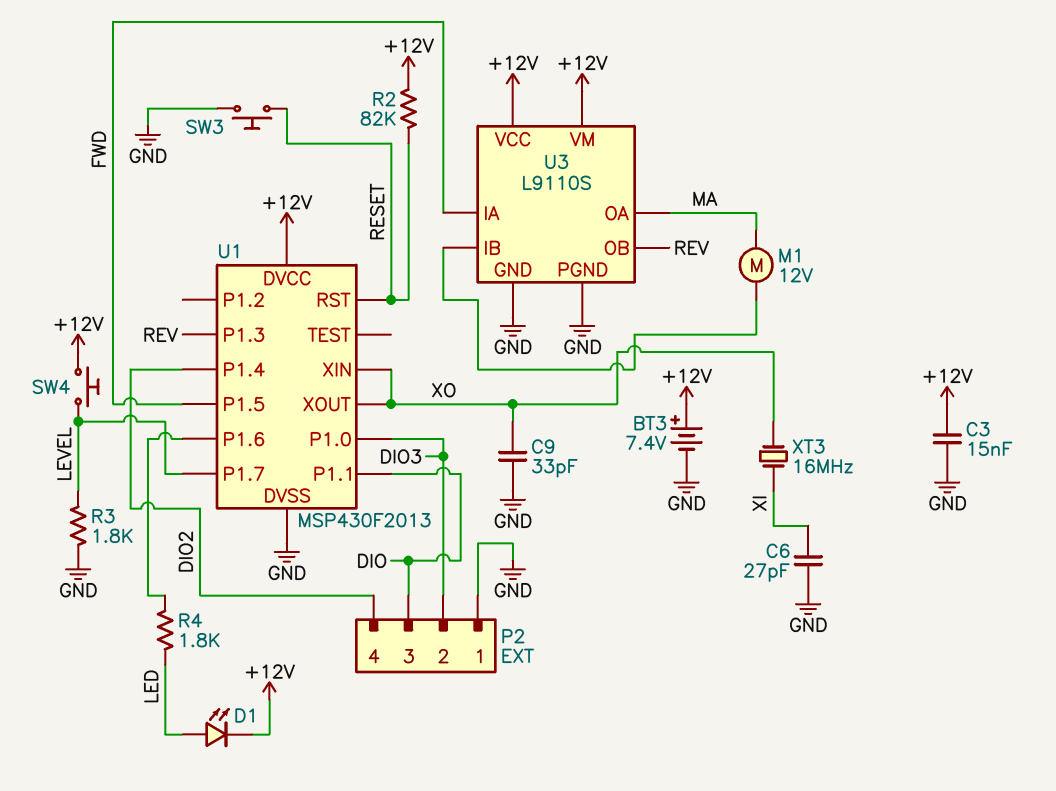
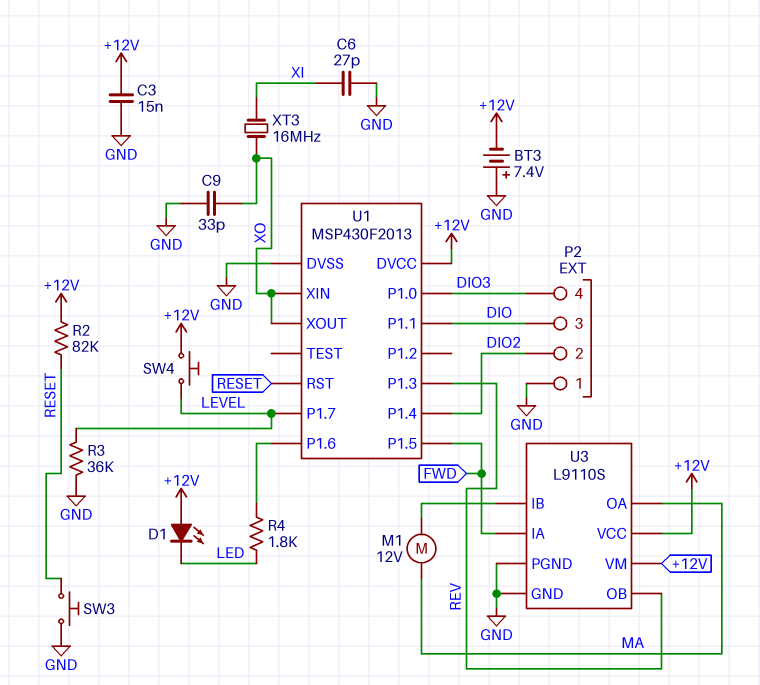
BT3: 7.4V (plus +12V, minus GND) -> 7.4V (plus GND, minus +12V)
D1: LED (A LED, K +12V) -> LED (A +12V, K LED)
P2 pin 2: DIO3 -> DIO2
P2 pin 4: DIO2 -> DIO3
R3: 1.8k (GND, LEVEL) -> 36k (GND, LEVEL)

